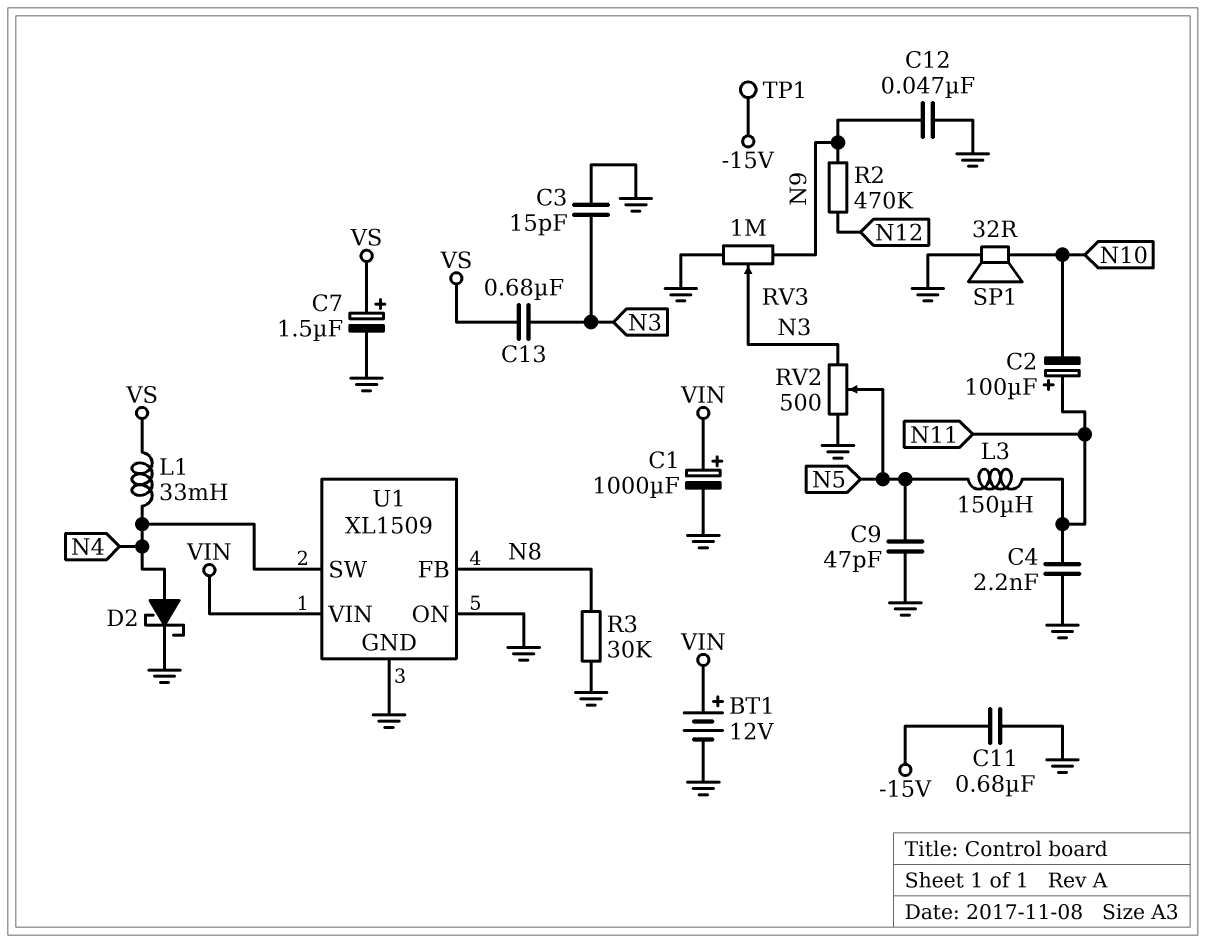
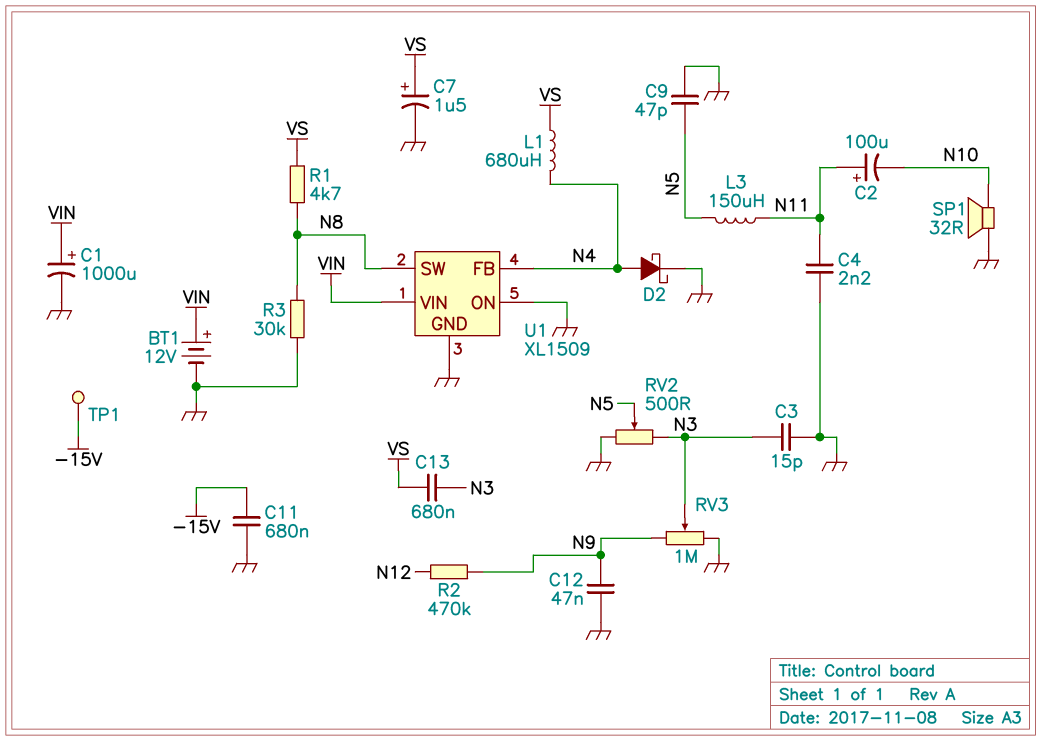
L1: 33mH (N4, VS) -> 680uH (N4, VS)
R1: none -> 4.7k (N8, VS)
U1 pin FB: N8 -> N4
U1 pin SW: N4 -> N8

